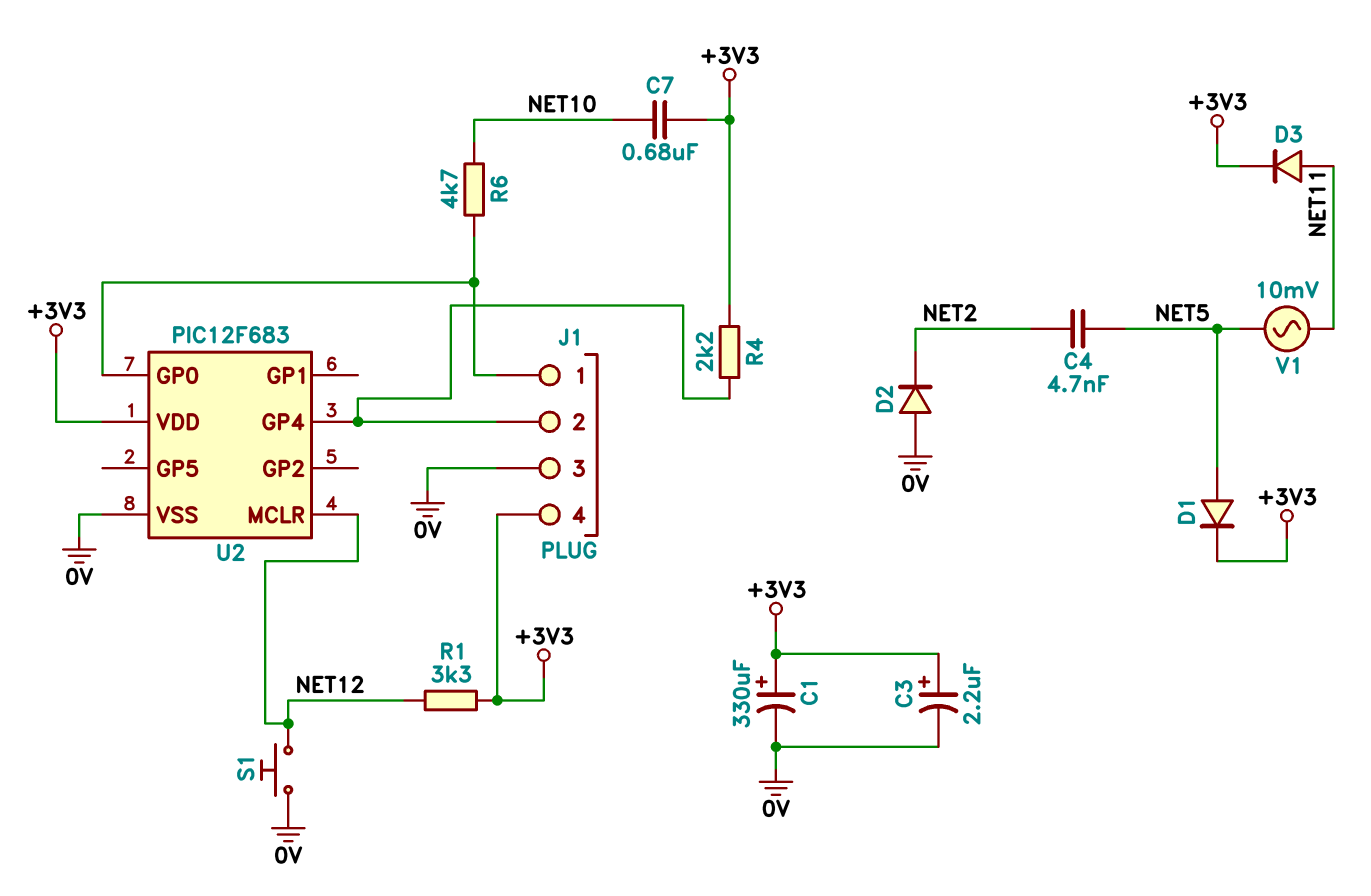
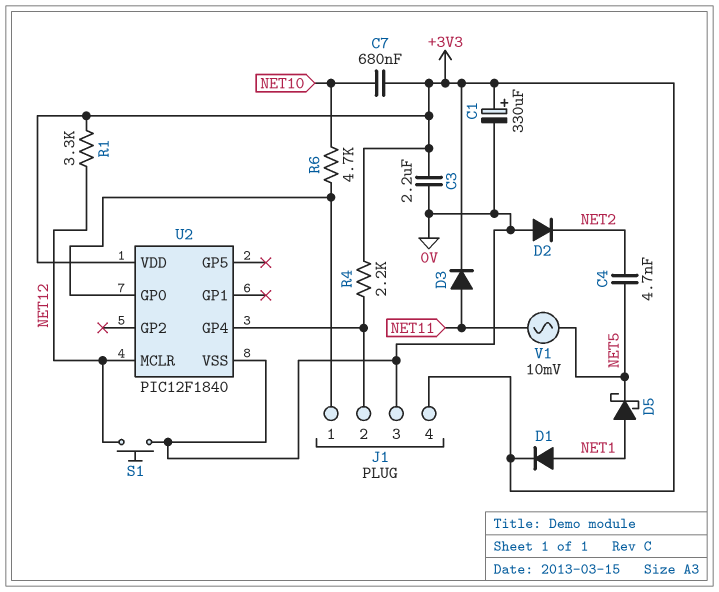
C3: 2.2uF (plus +3V3, minus 0V) -> 2.2uF (+3V3, 0V)
D1: diode (A NET5, K +3V3) -> diode (A NET1, K +3V3)
D5: none -> schottky (A NET1, K NET5)
U2: PIC12F683 -> PIC12F1840

